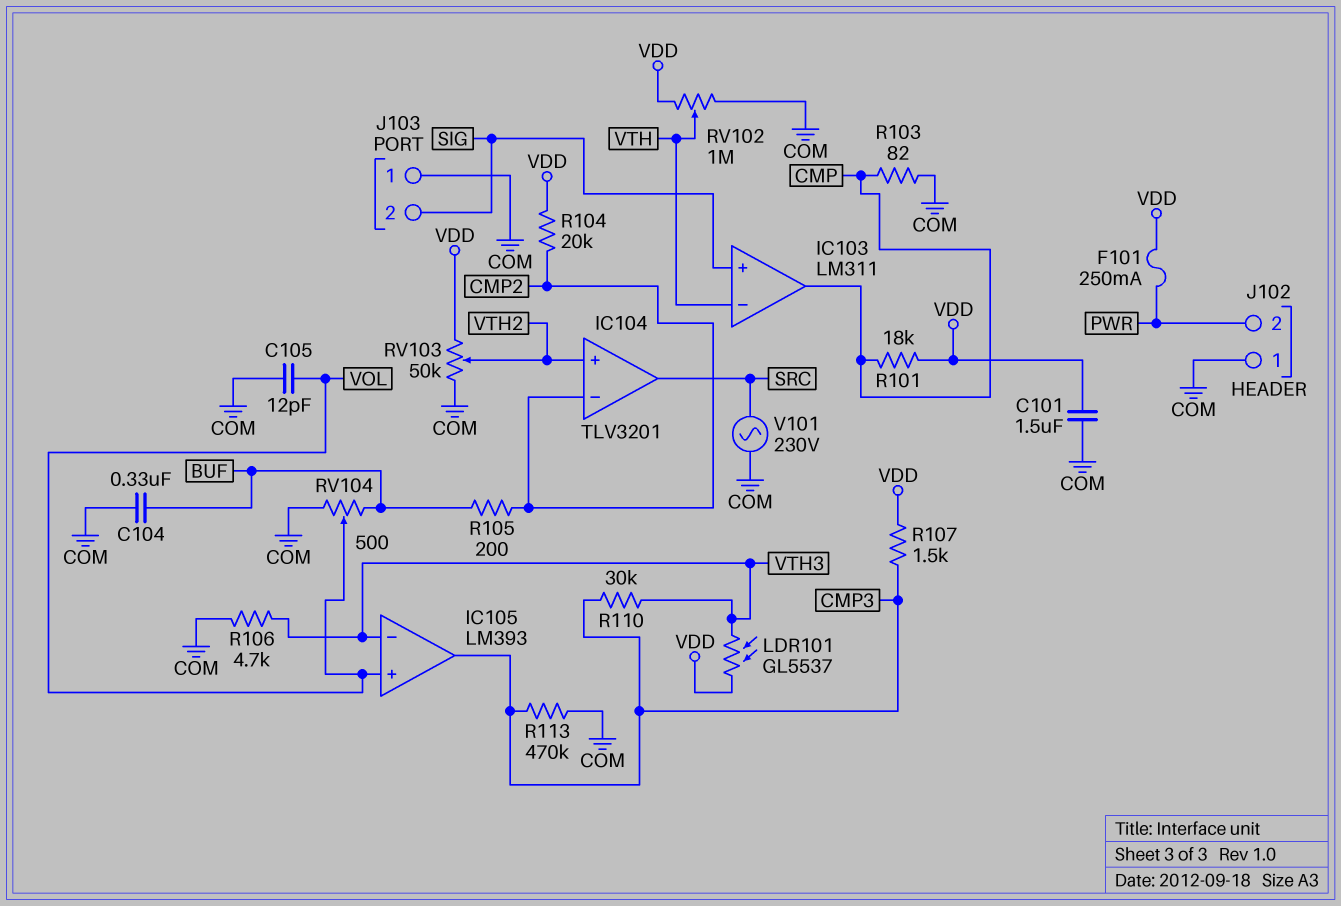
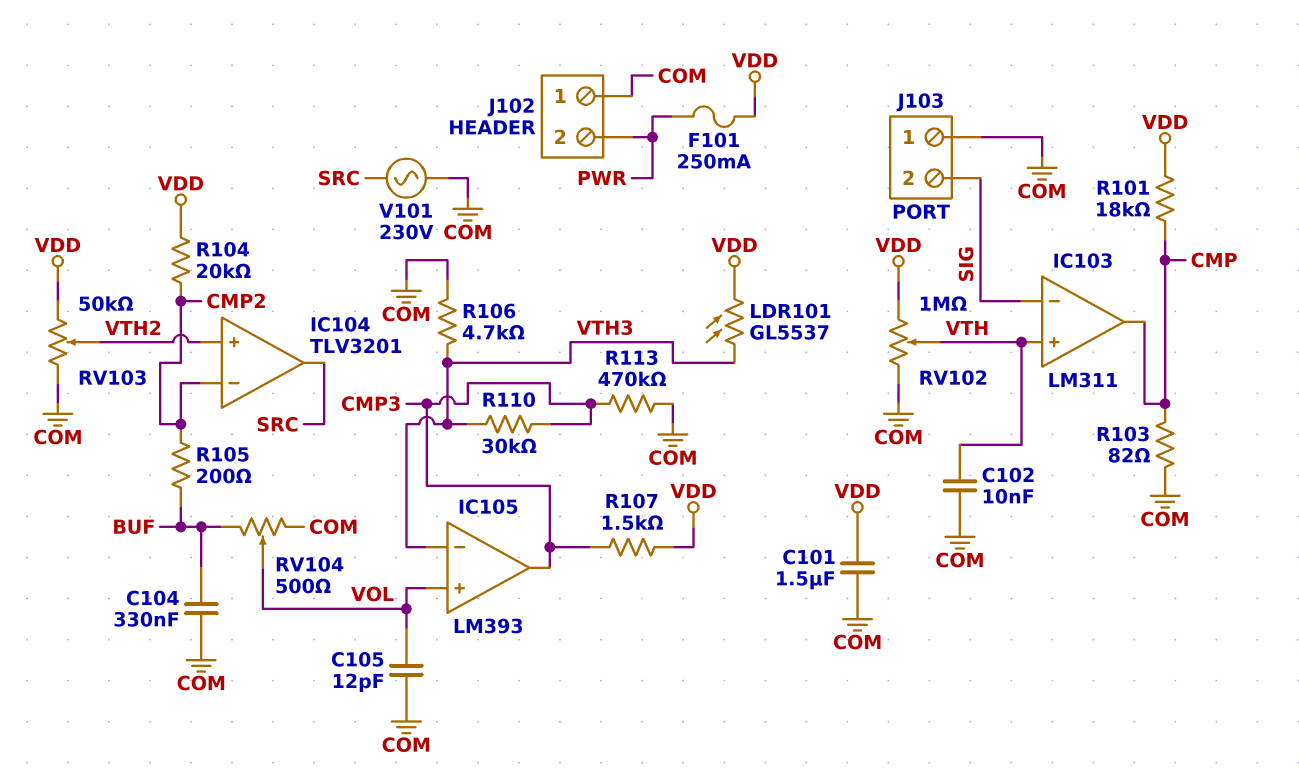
C102: none -> 10nF (COM, VTH)
IC103 pin in+: SIG -> VTH
IC103 pin in-: VTH -> SIG

